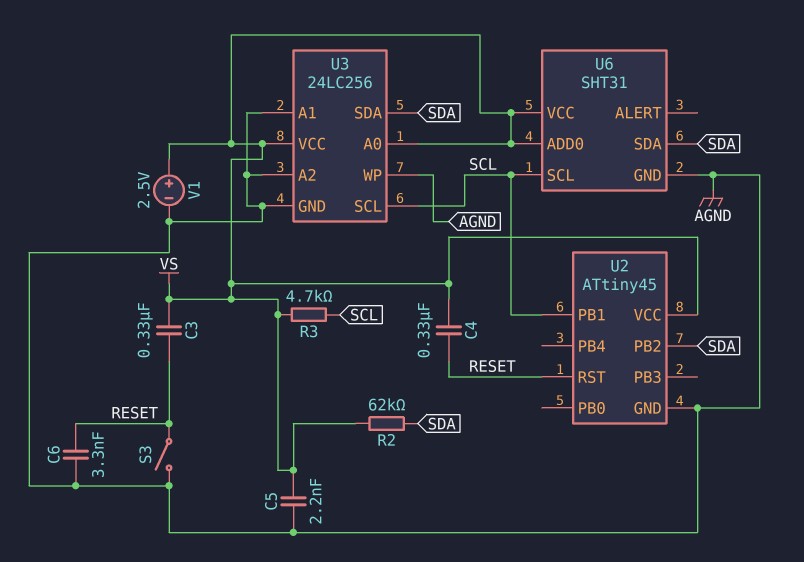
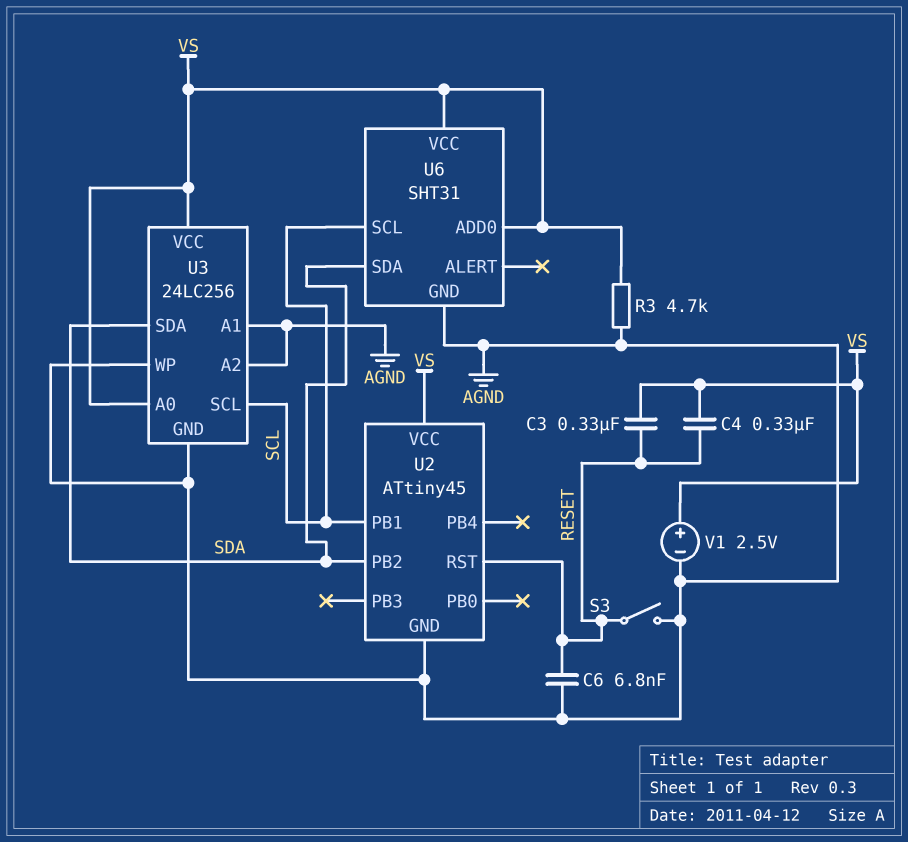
C5: 2.2nF (AGND, VS) -> none
C6: 3.3nF (AGND, RESET) -> 6.8nF (AGND, RESET)
R2: 62k (SDA, VS) -> none
R3: 4.7k (SCL, VS) -> 4.7k (AGND, VS)

